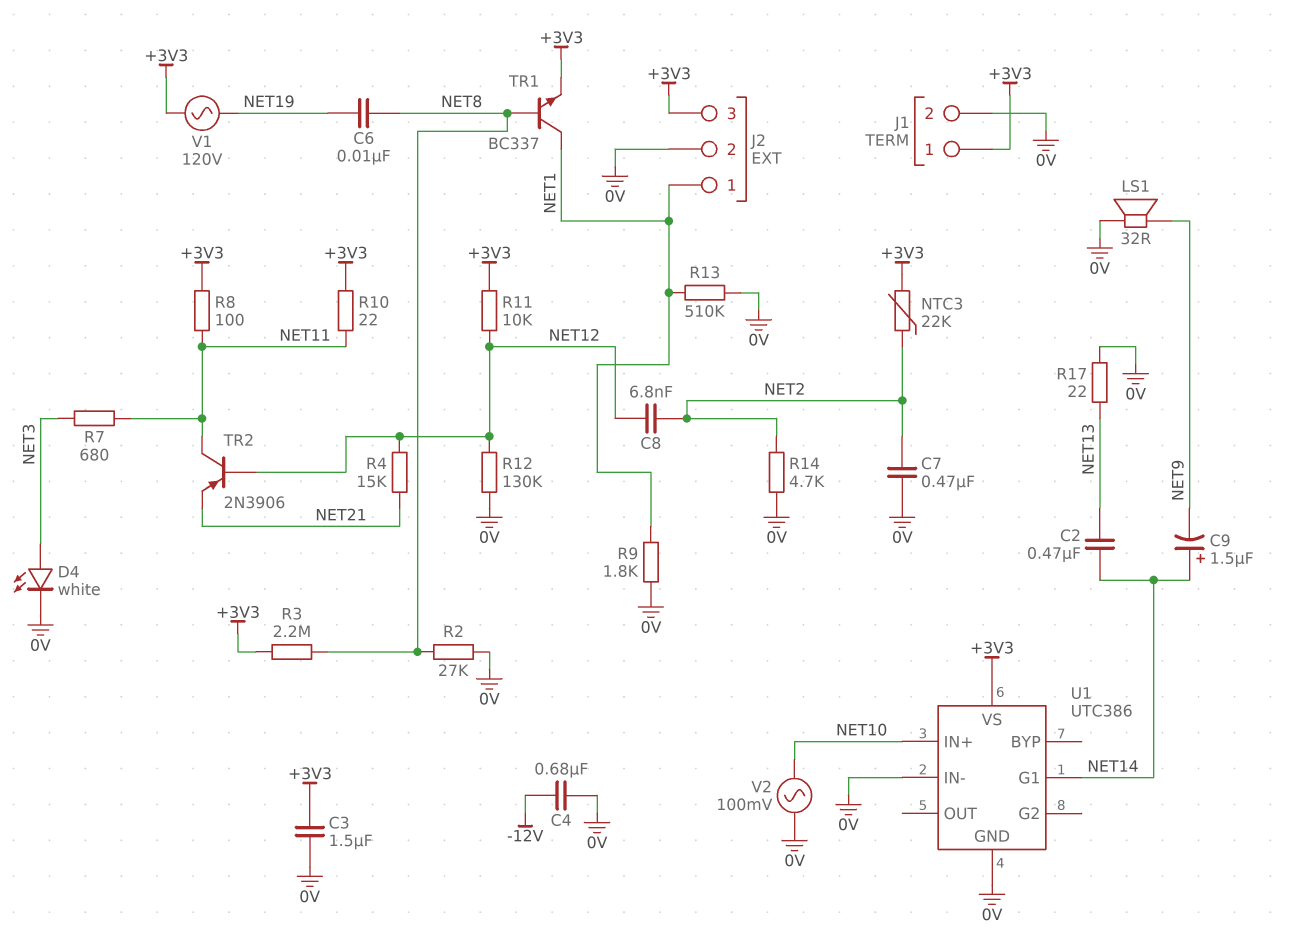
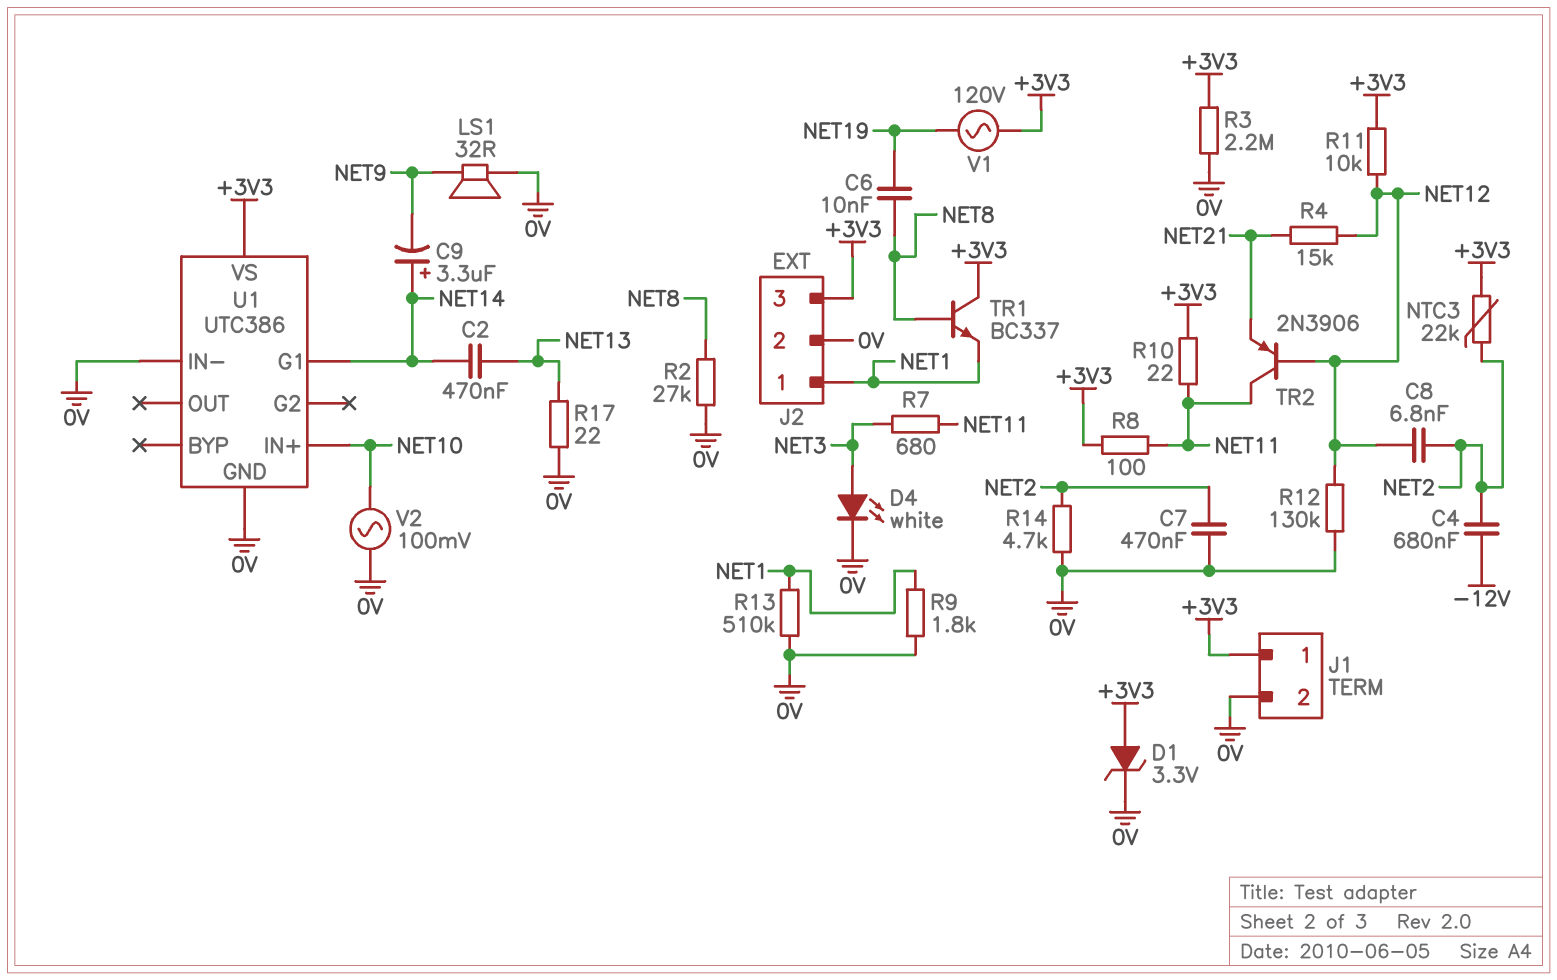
C3: 1.5uF (+3V3, 0V) -> none
C4: 680nF (-12V, 0V) -> 680nF (-12V, NET2)
C9: 1.5uF (plus NET14, minus NET9) -> 3.3uF (plus NET14, minus NET9)
D1: none -> zener 3.3V (A +3V3, K 0V)
R3: 2.2M (+3V3, NET8) -> 2.2M (+3V3, 0V)
TR1: NPN BC337 (B NET8, C NET1, E +3V3) -> NPN BC337 (B NET8, C +3V3, E NET1)

